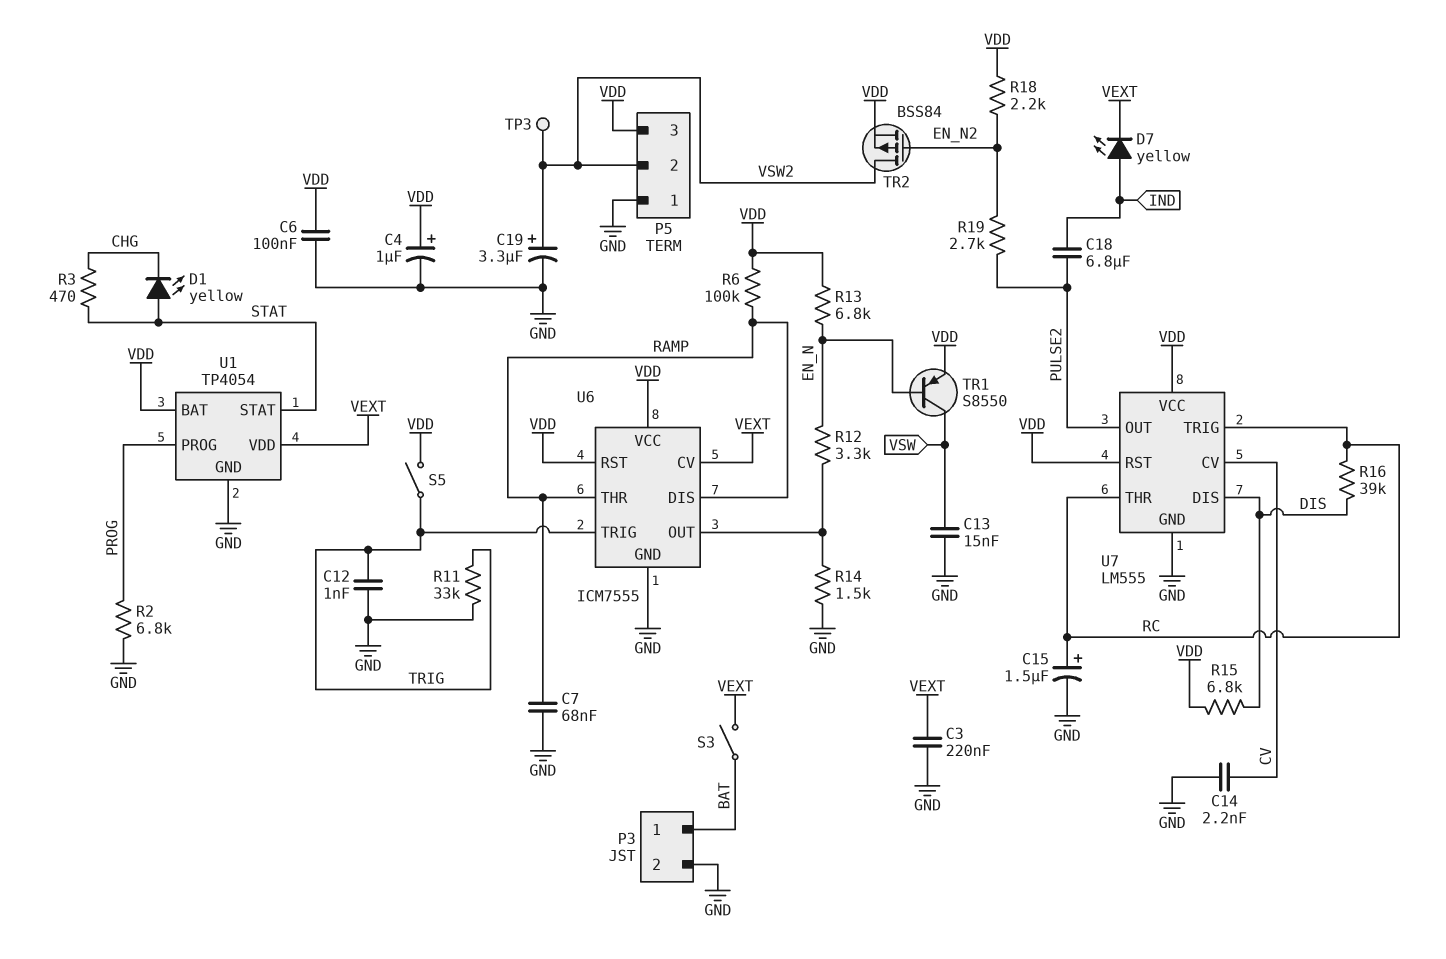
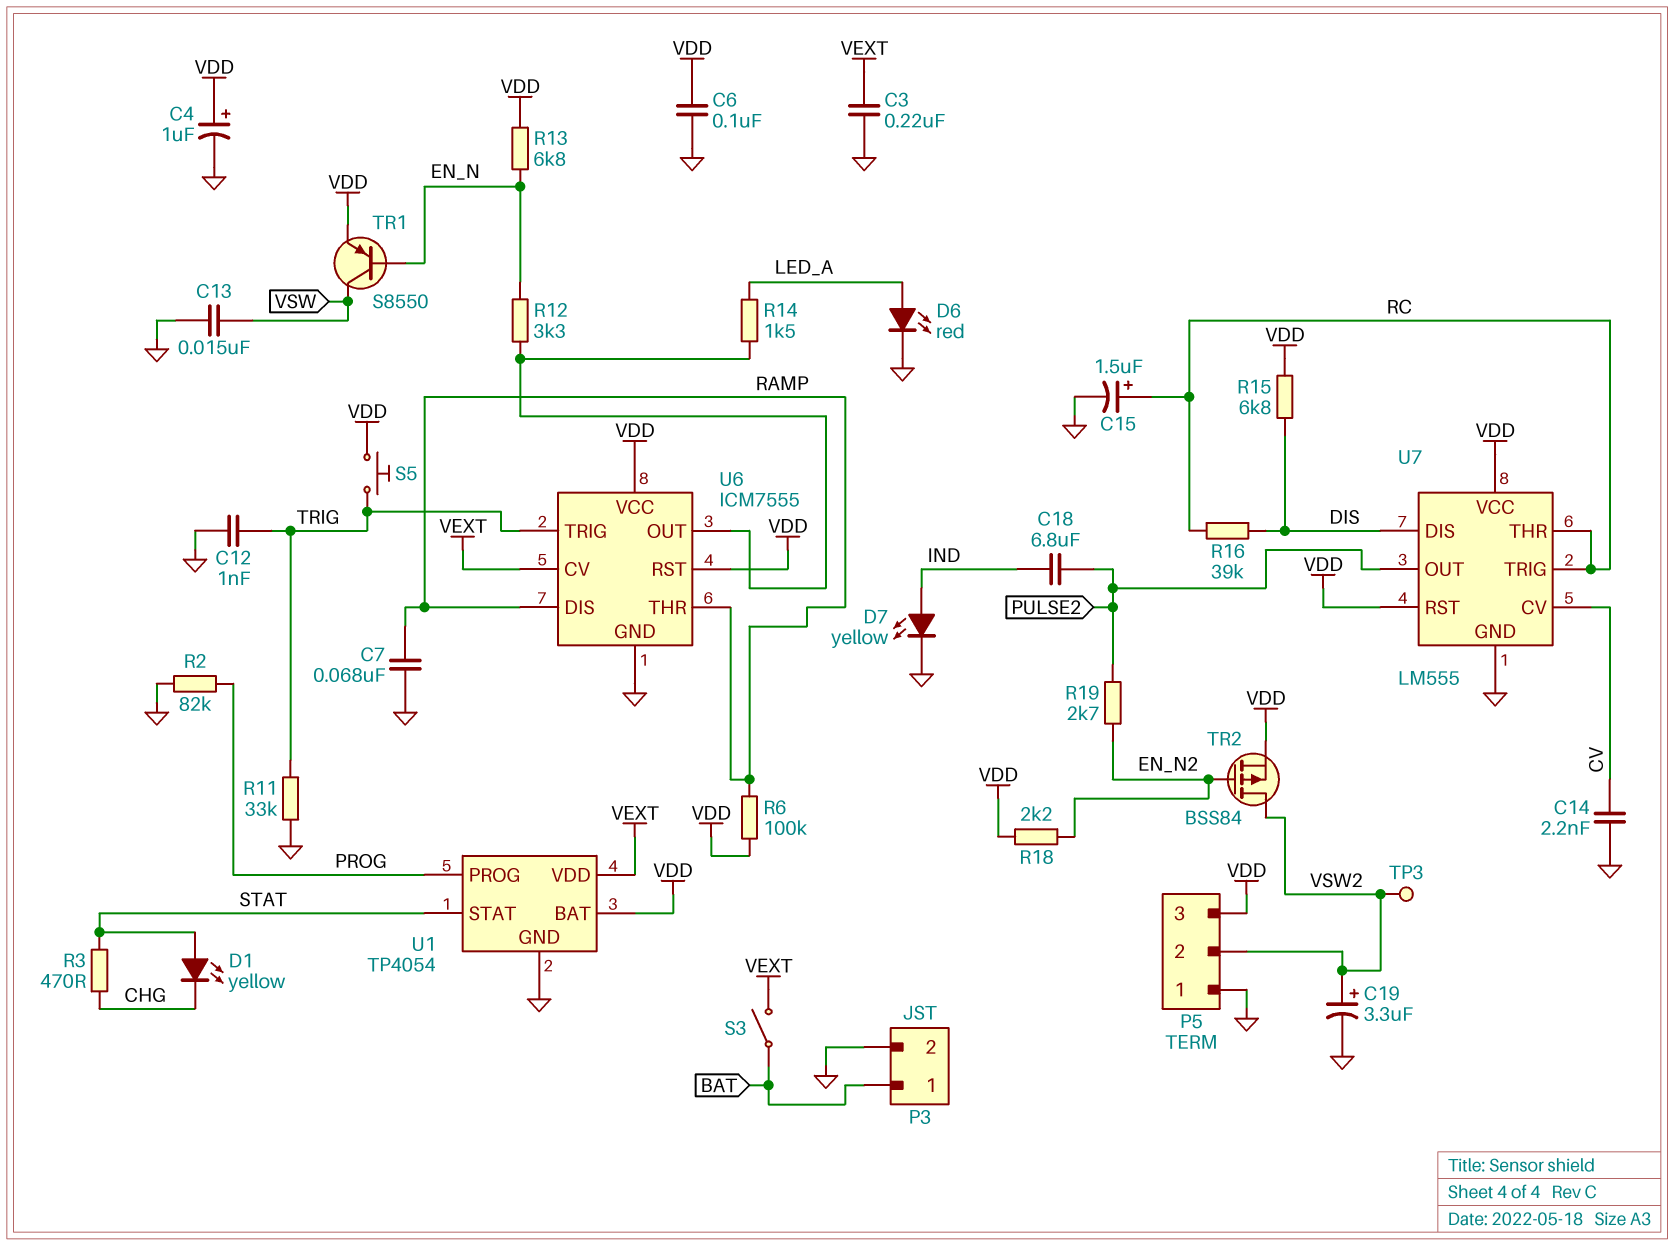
D6: none -> LED red (A LED_A, K GND)
D7: LED yellow (A IND, K VEXT) -> LED yellow (A IND, K GND)
R2: 6.8k (GND, PROG) -> 82k (GND, PROG)
R14: 1.5k (GND, U6/OUT) -> 1.5k (LED_A, U6/OUT)
S5: switch (TRIG, VDD) -> button (TRIG, VDD)

